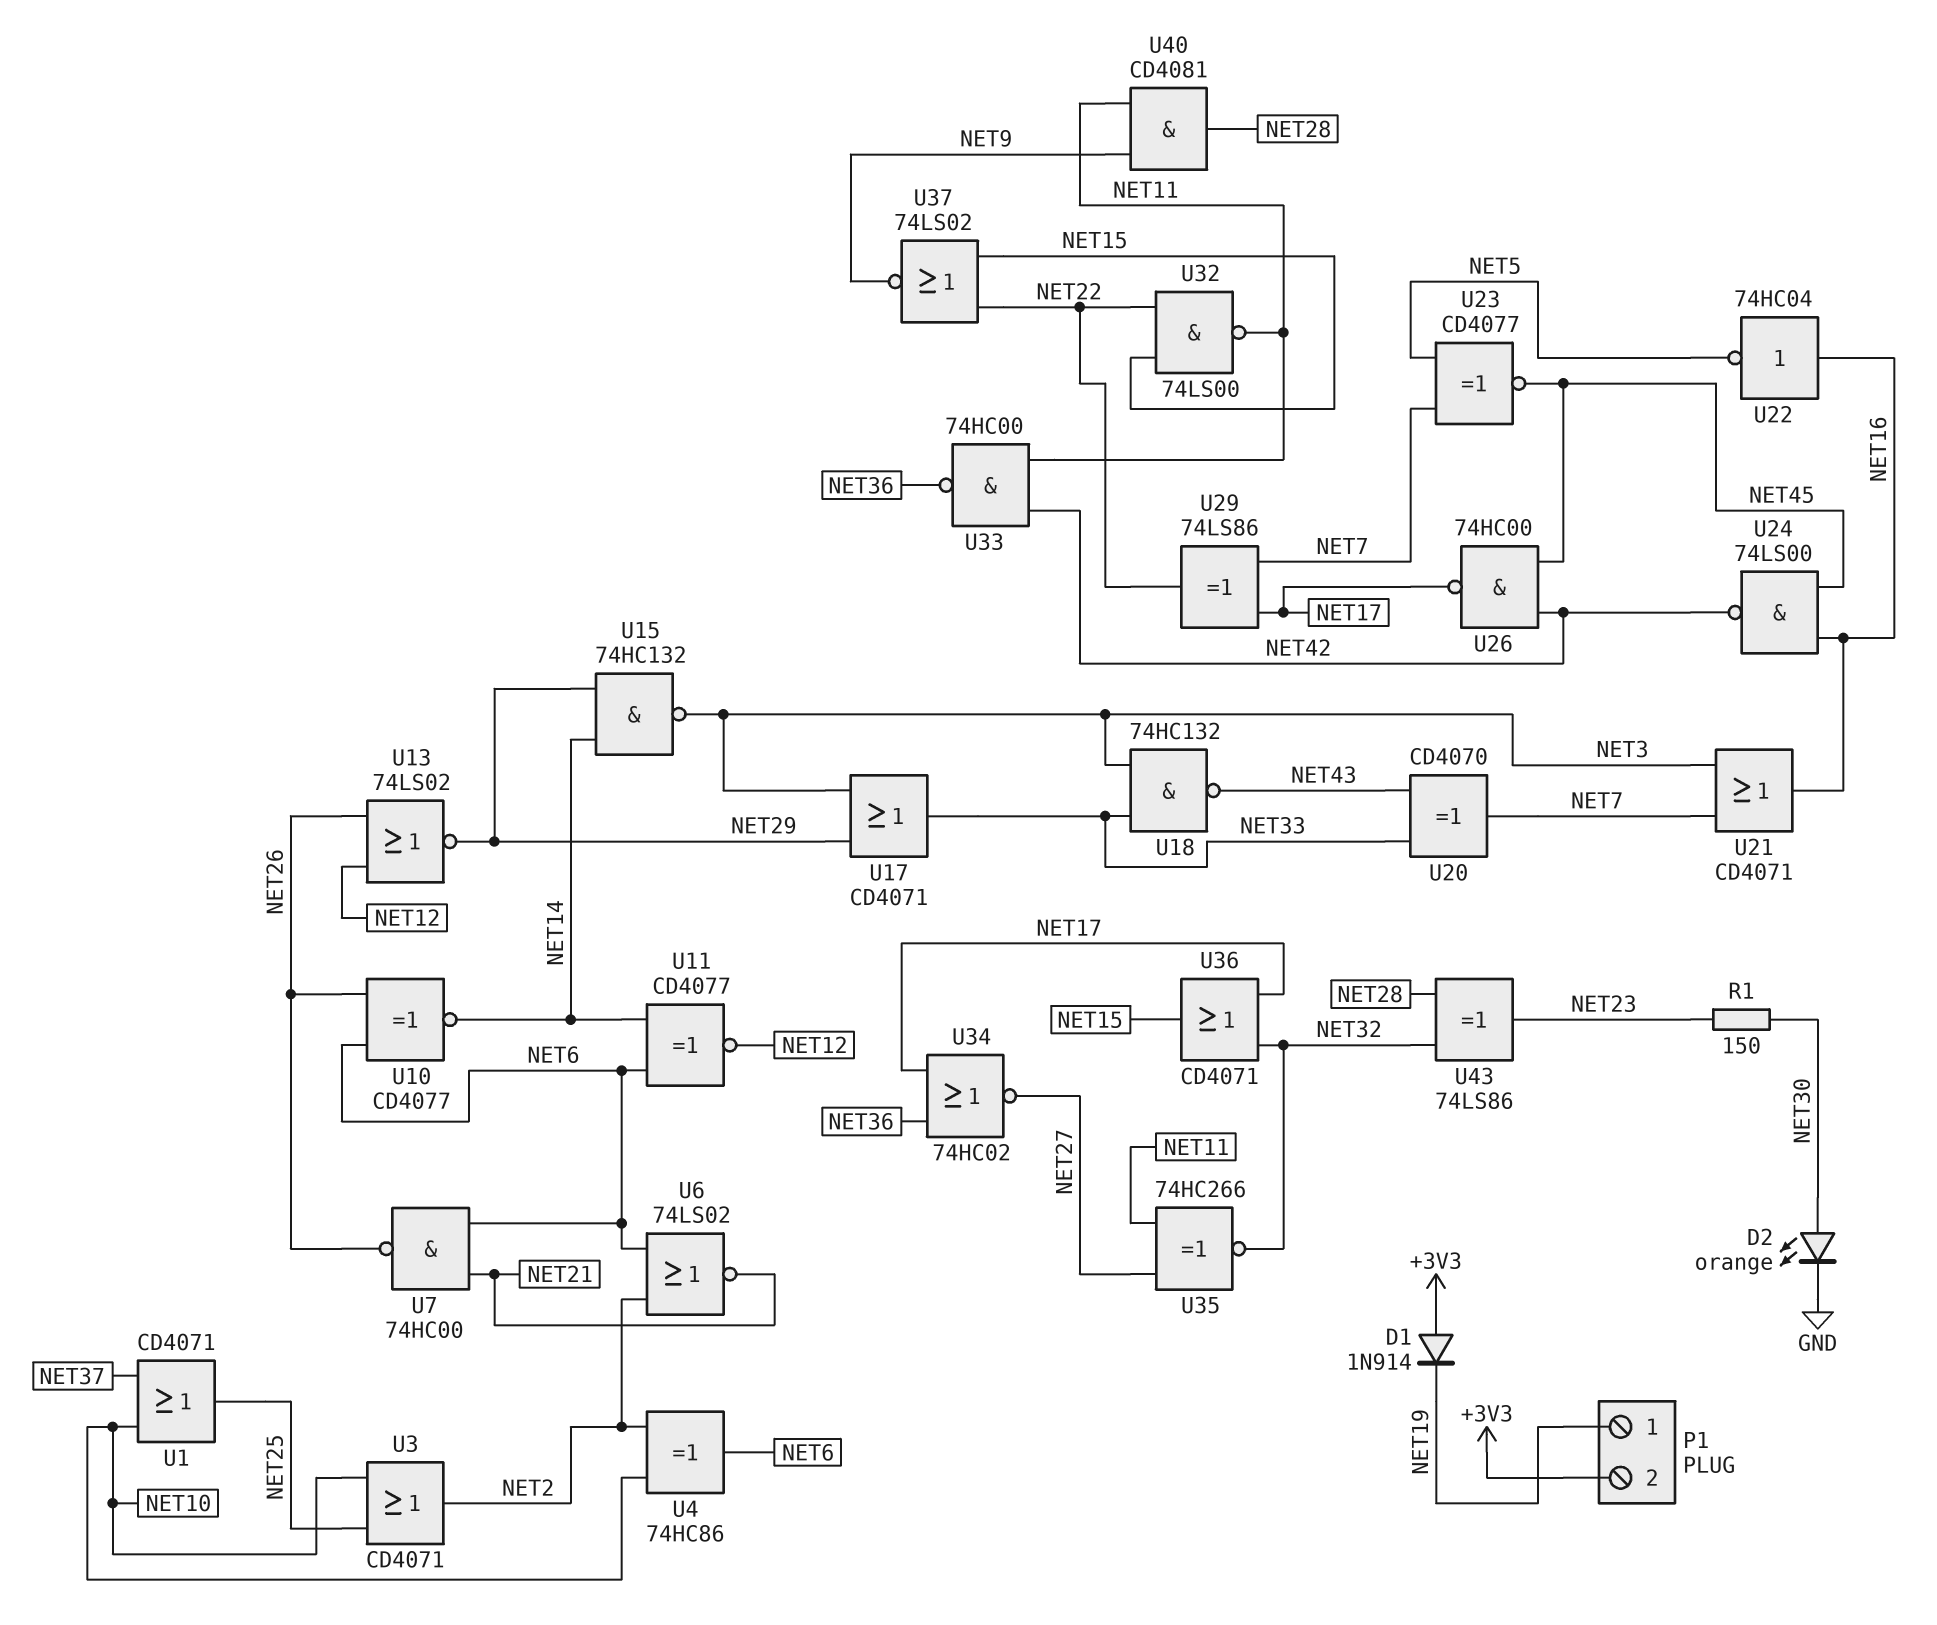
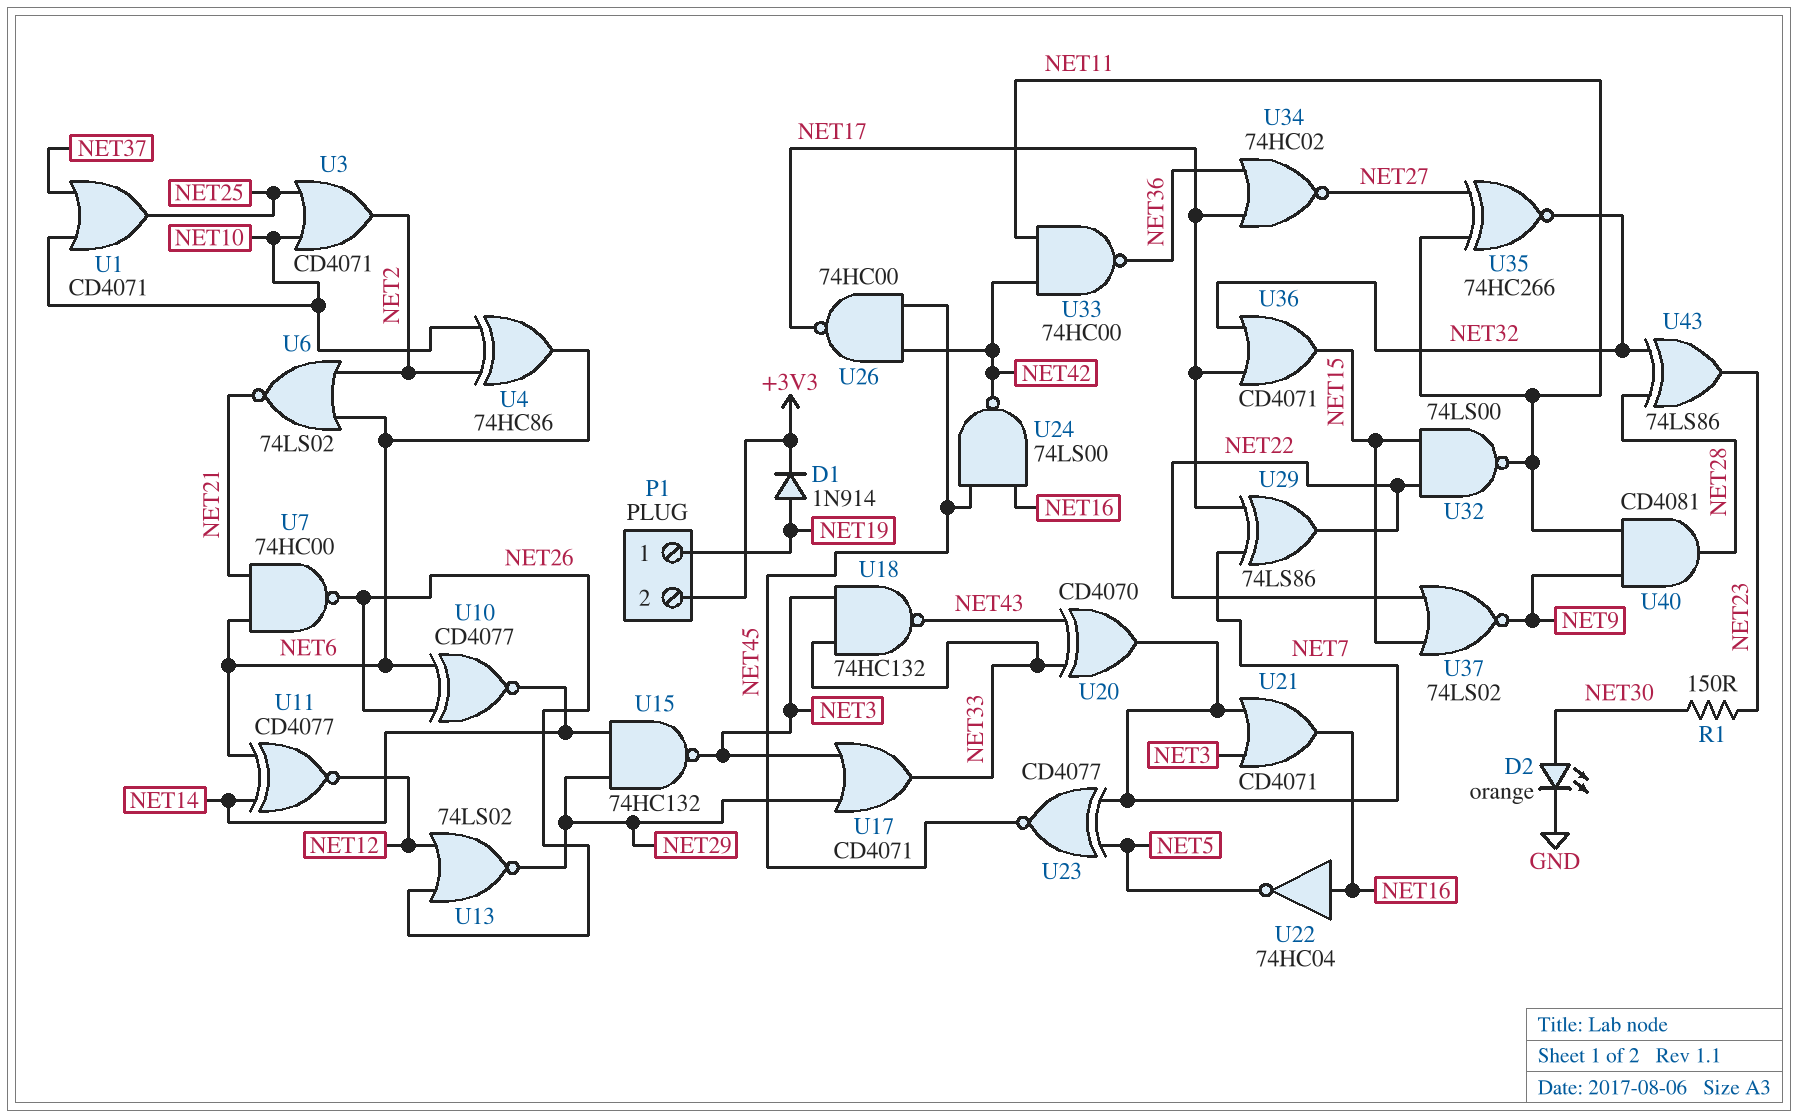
D1: diode 1N914 (A +3V3, K NET19) -> diode 1N914 (A NET19, K +3V3)

